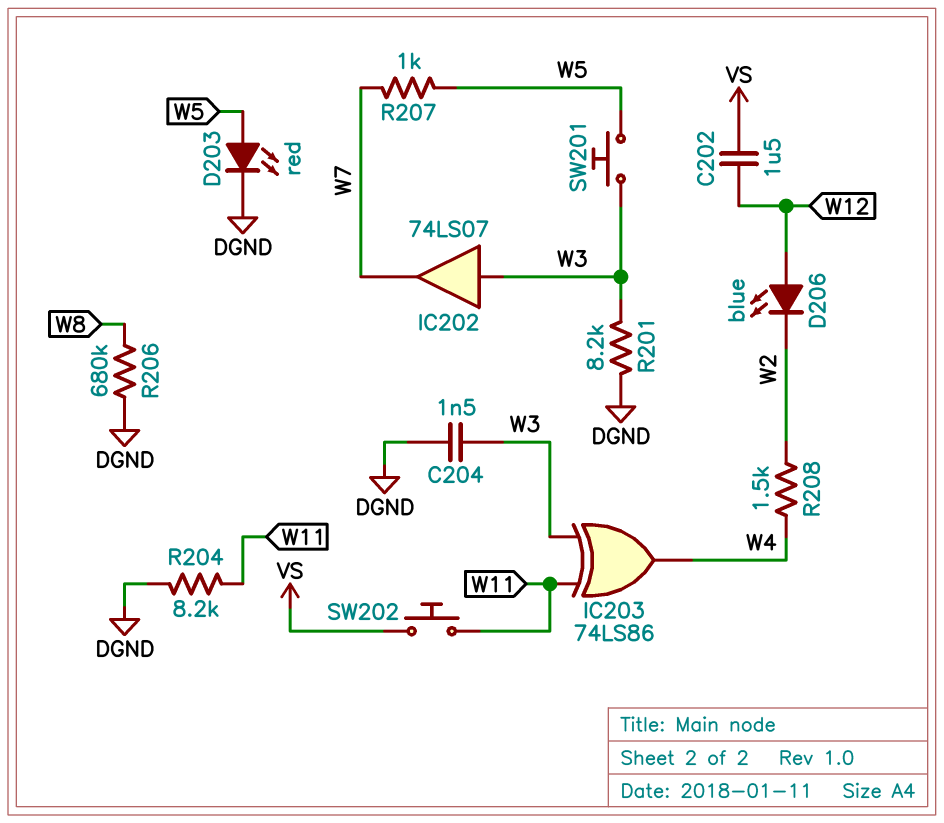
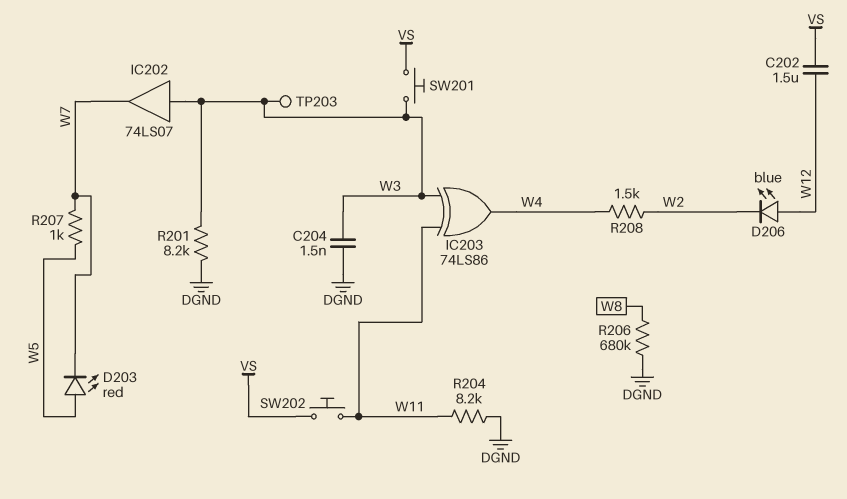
D203: LED red (A W5, K DGND) -> LED red (A W5, K W7)
SW201: button (W3, W5) -> button (VS, W3)
TP203: none -> test point (W3)

